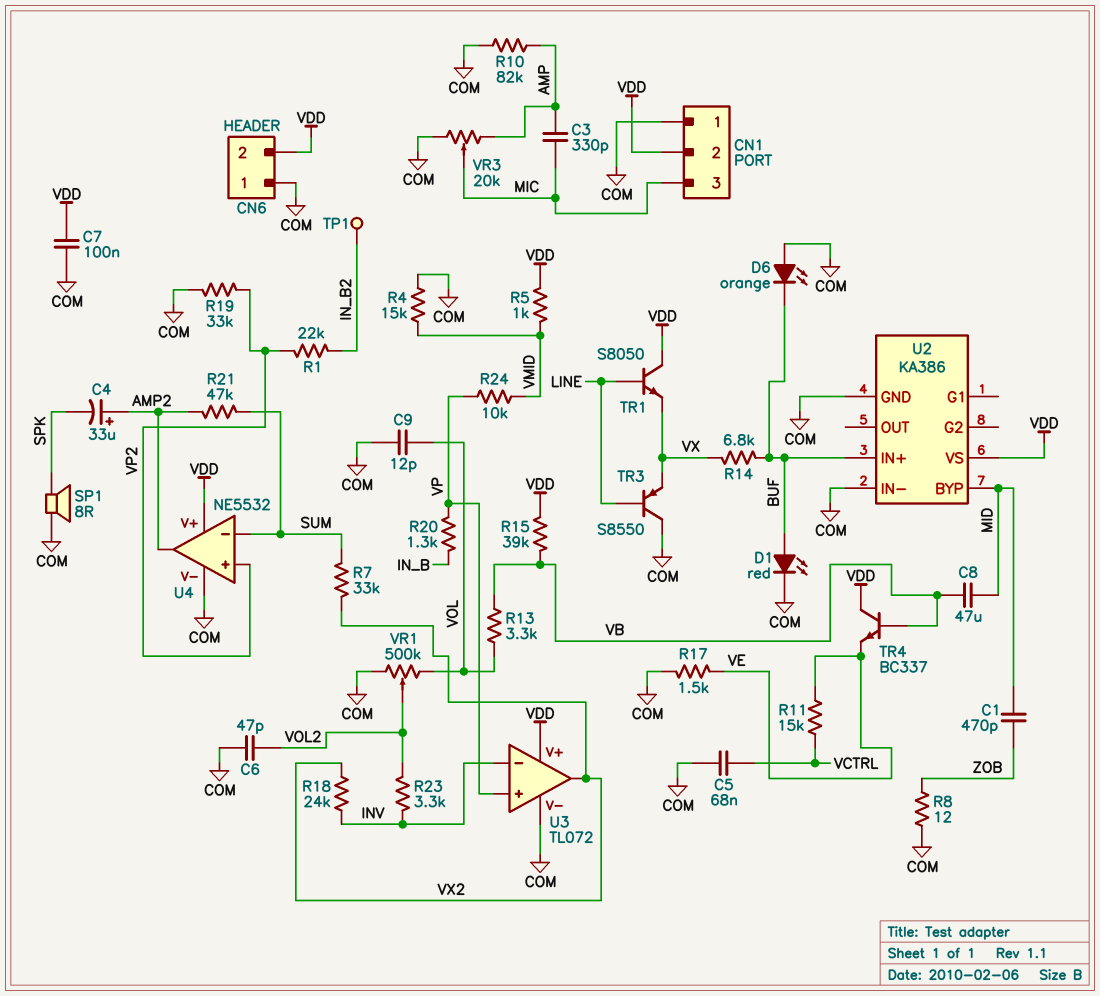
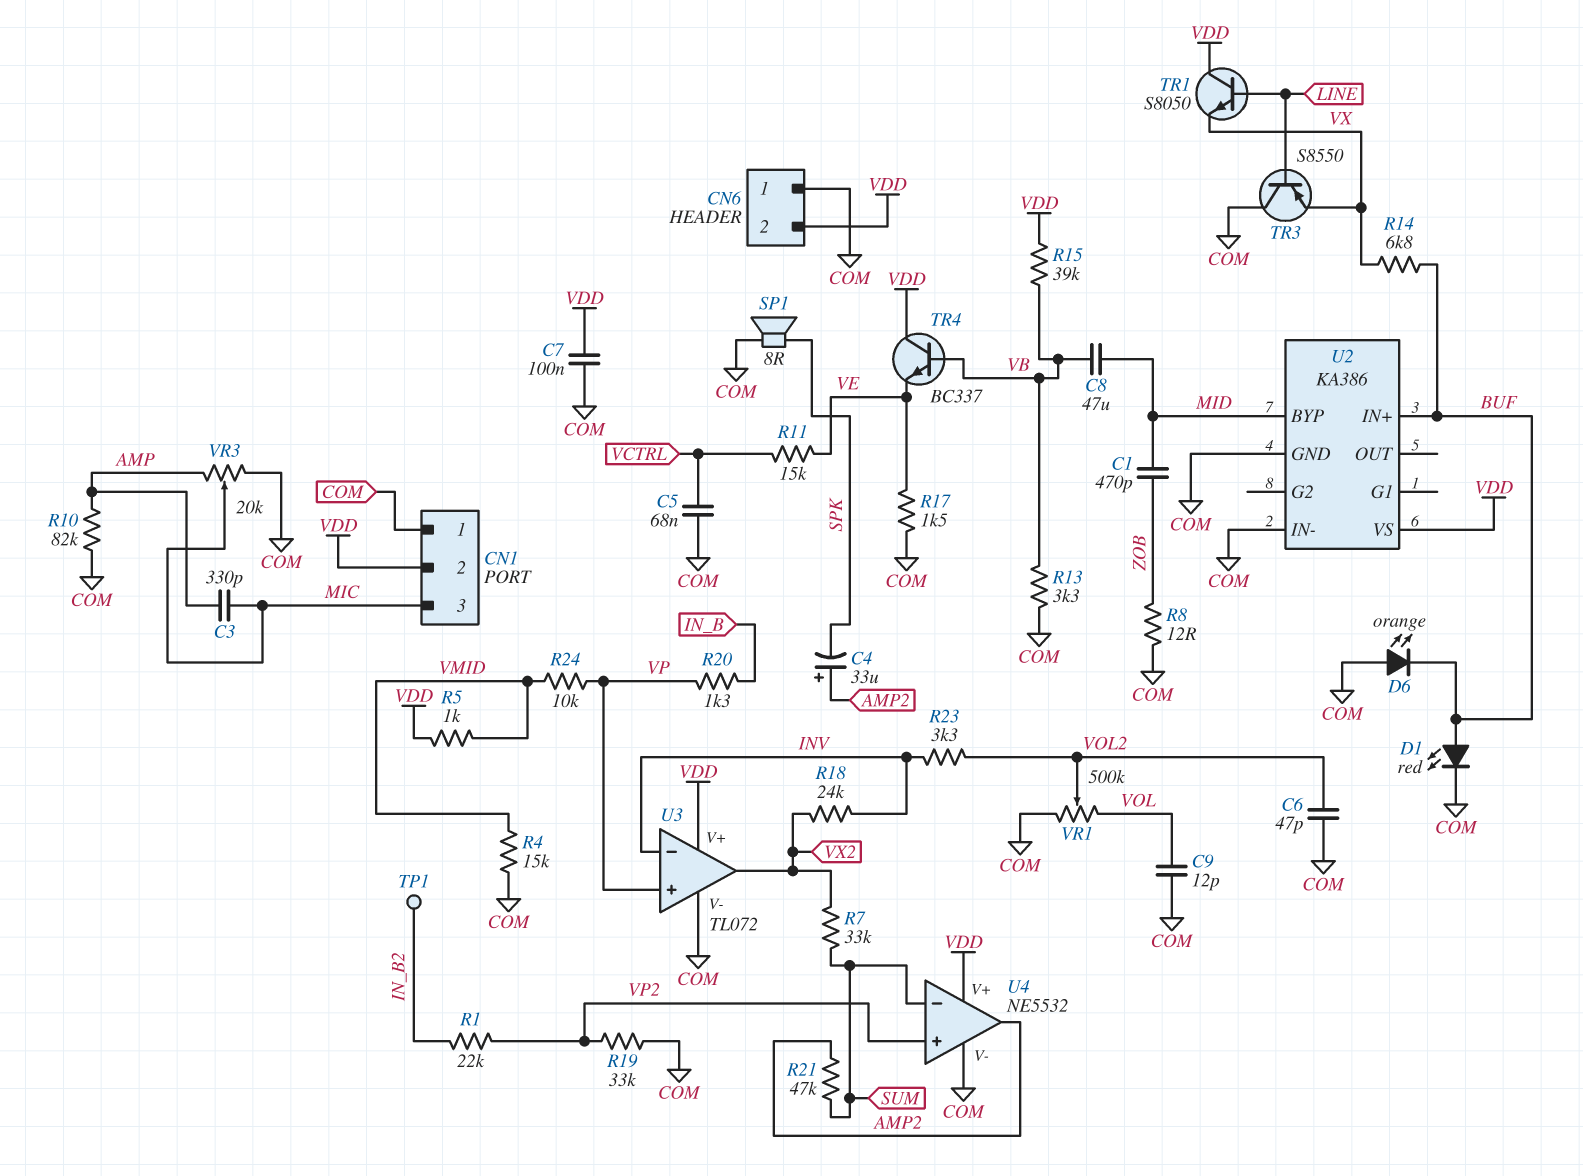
R13: 3.3k (VB, VOL) -> 3.3k (COM, VB)

